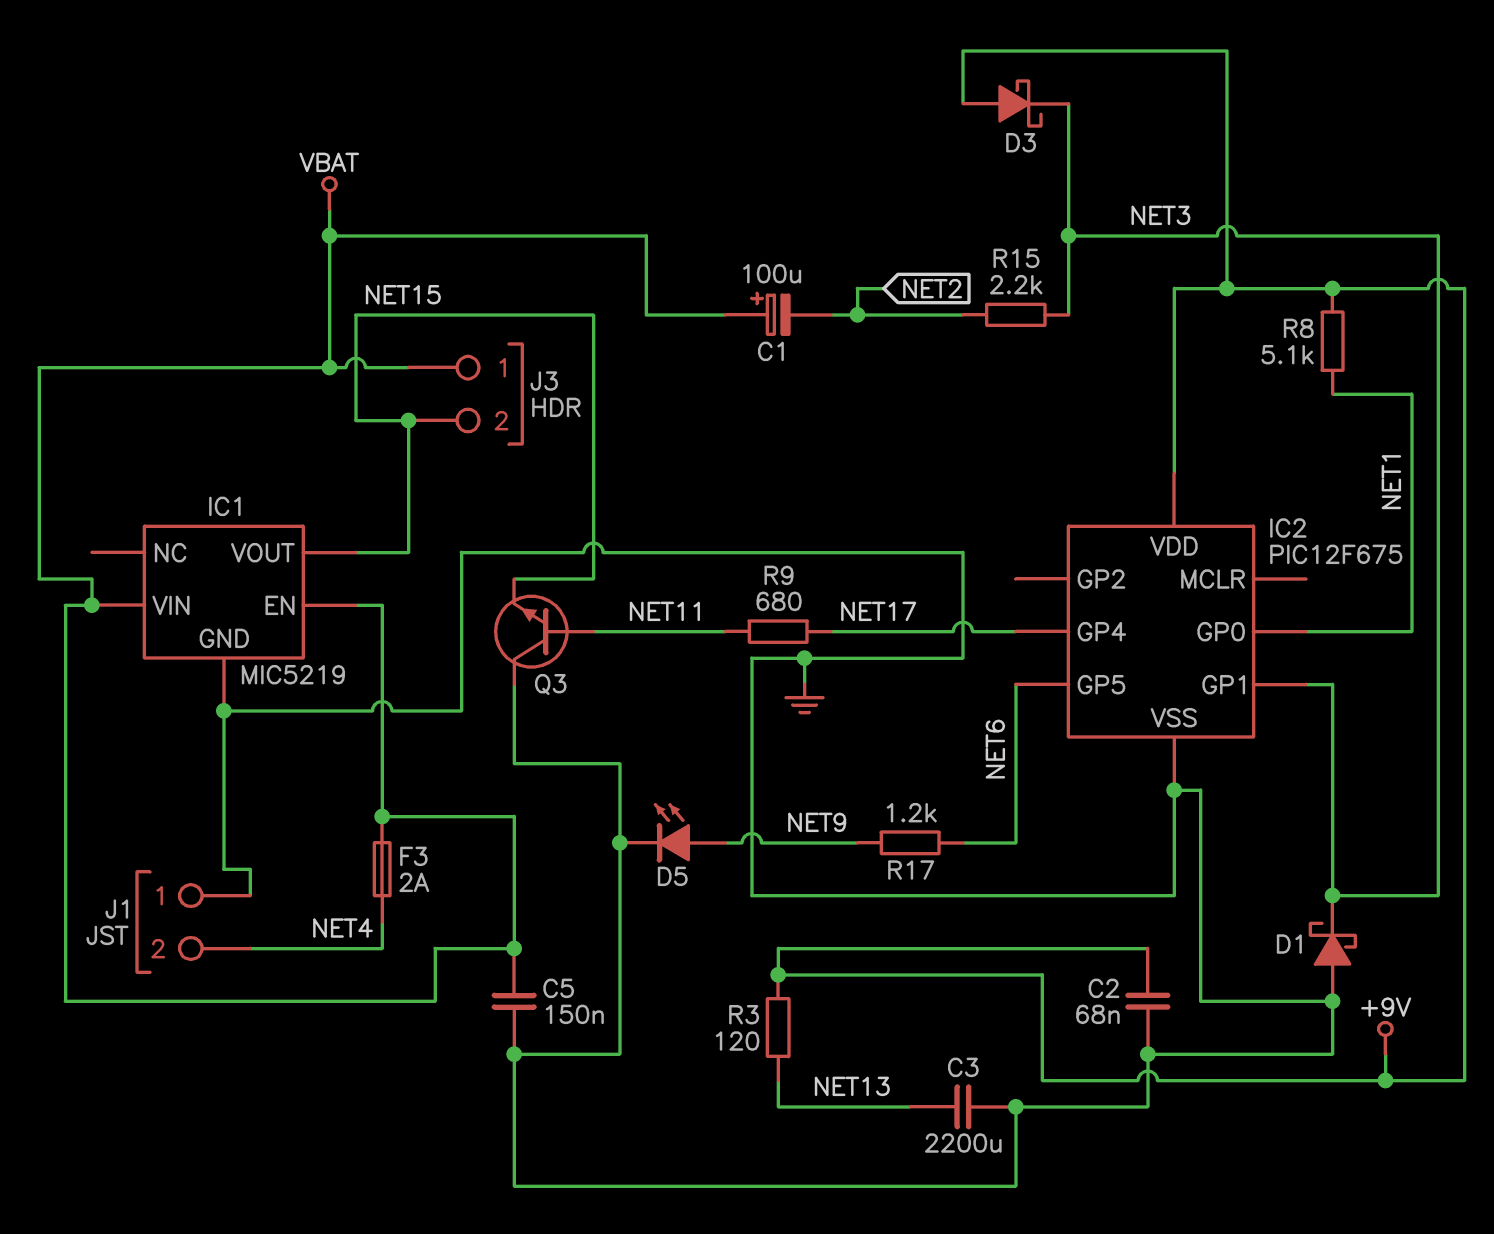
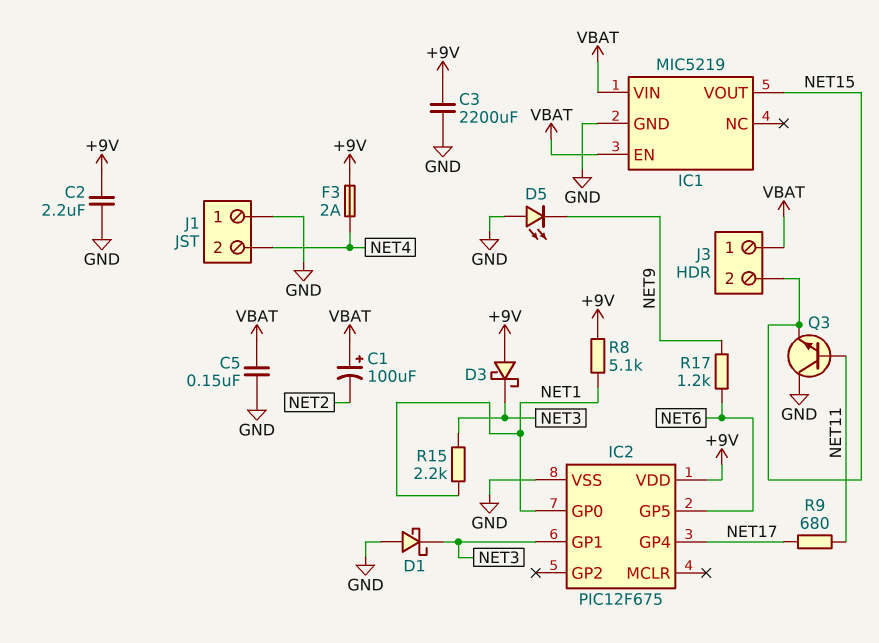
C2: 68nF (+9V, GND) -> 2.2uF (+9V, GND)
C3: 2200uF (GND, NET13) -> 2200uF (+9V, GND)
D5: LED (A NET9, K GND) -> LED (A GND, K NET9)
F3: 2A (NET4, VBAT) -> 2A (+9V, NET4)
R3: 120 (+9V, NET13) -> none
R15: 2.2k (NET2, NET3) -> 2.2k (NET1, NET3)

